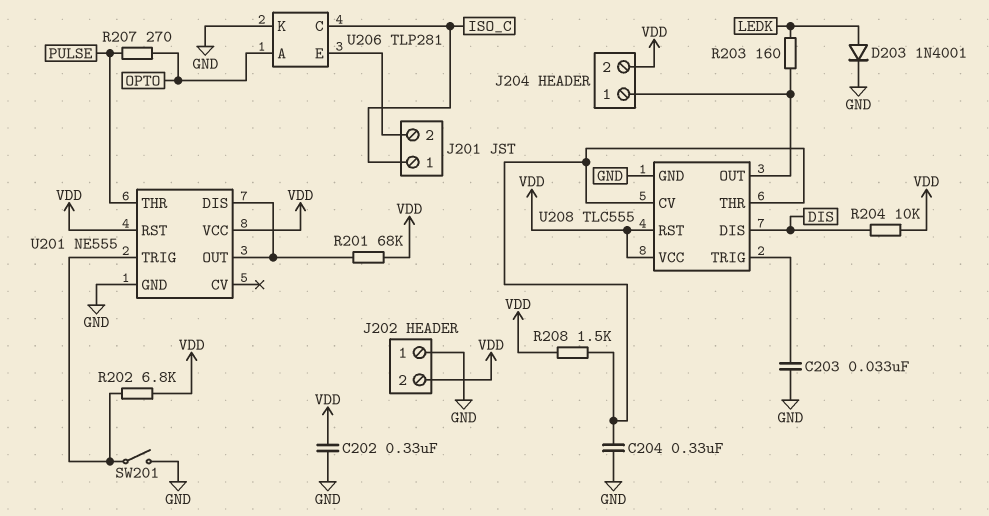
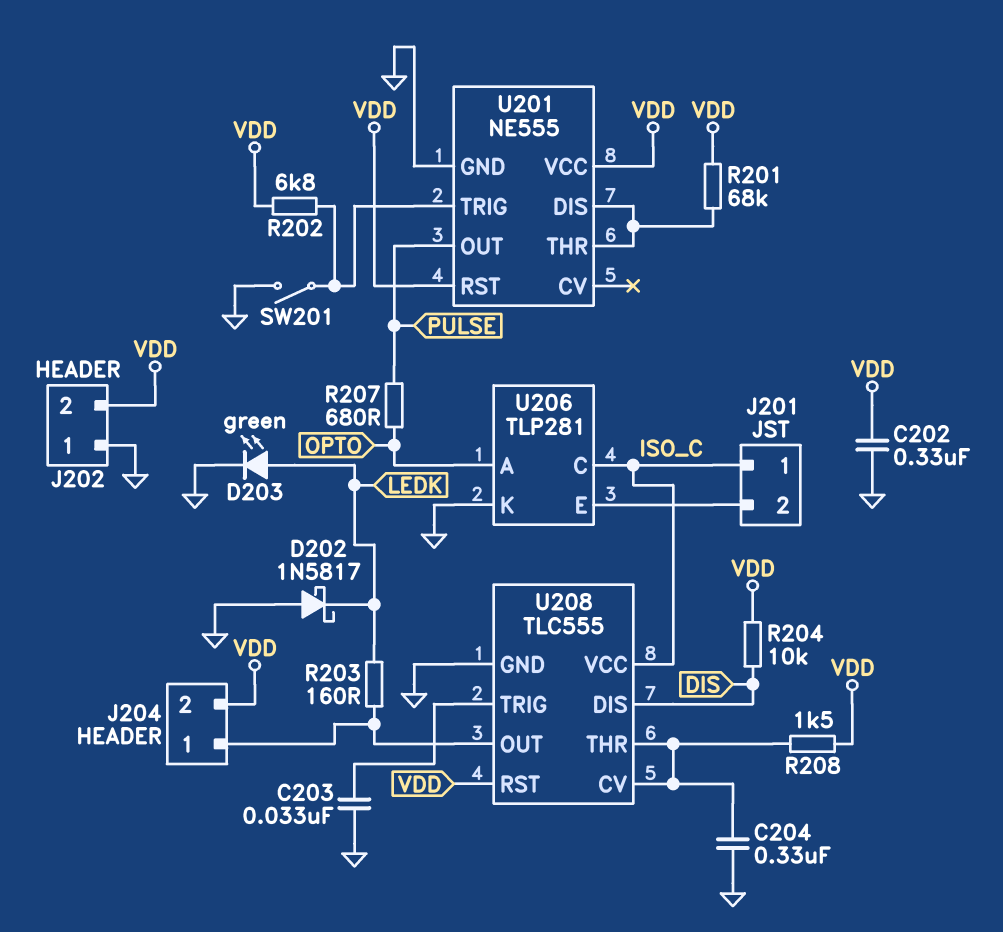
D202: none -> schottky 1N5817 (A GND, K LEDK)
D203: diode 1N4001 (A LEDK, K GND) -> LED green (A LEDK, K GND)
R207: 270 (OPTO, PULSE) -> 680 (OPTO, PULSE)
U201 pin OUT: U201/DIS -> PULSE
U201 pin THR: PULSE -> U201/DIS
U208 pin VCC: VDD -> ISO_C

